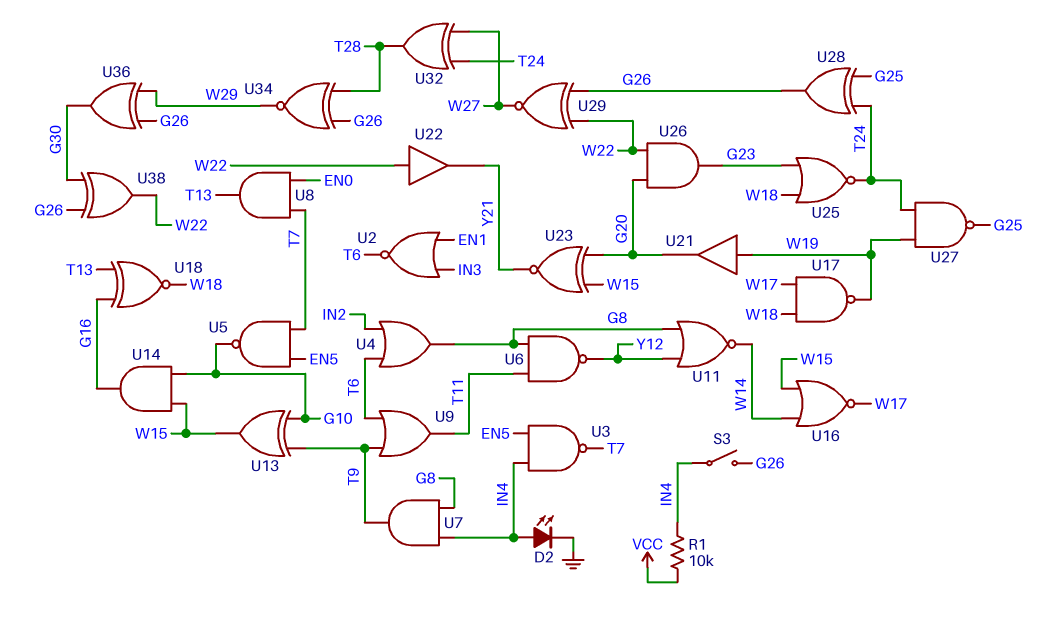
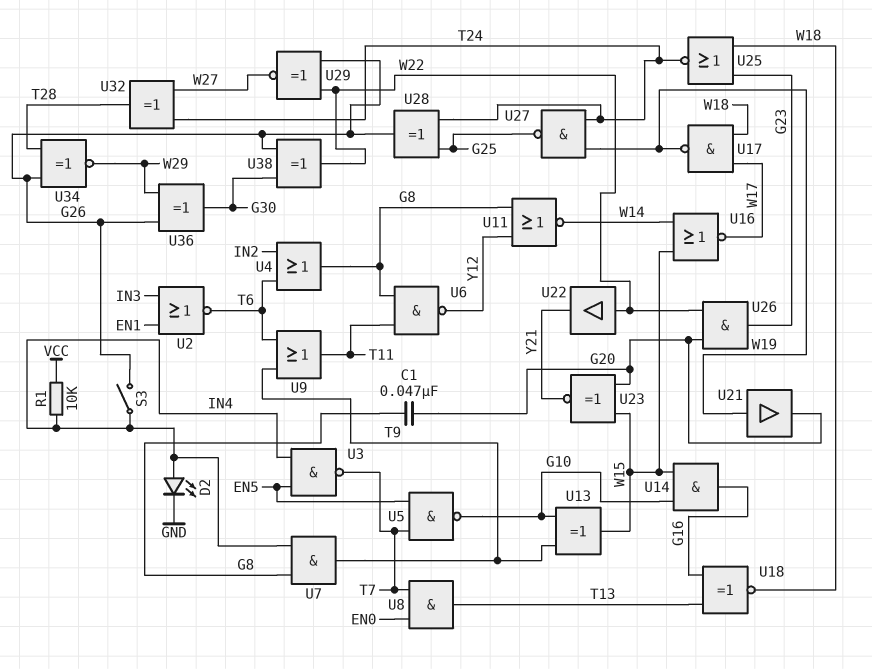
C1: none -> 47nF (G8, G20)

